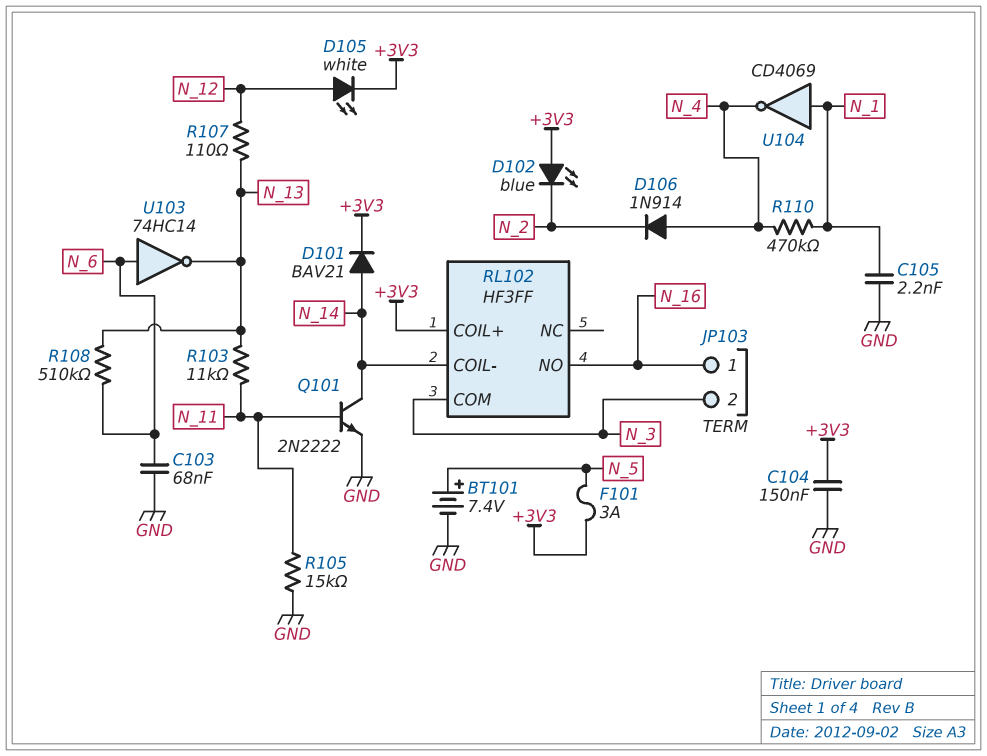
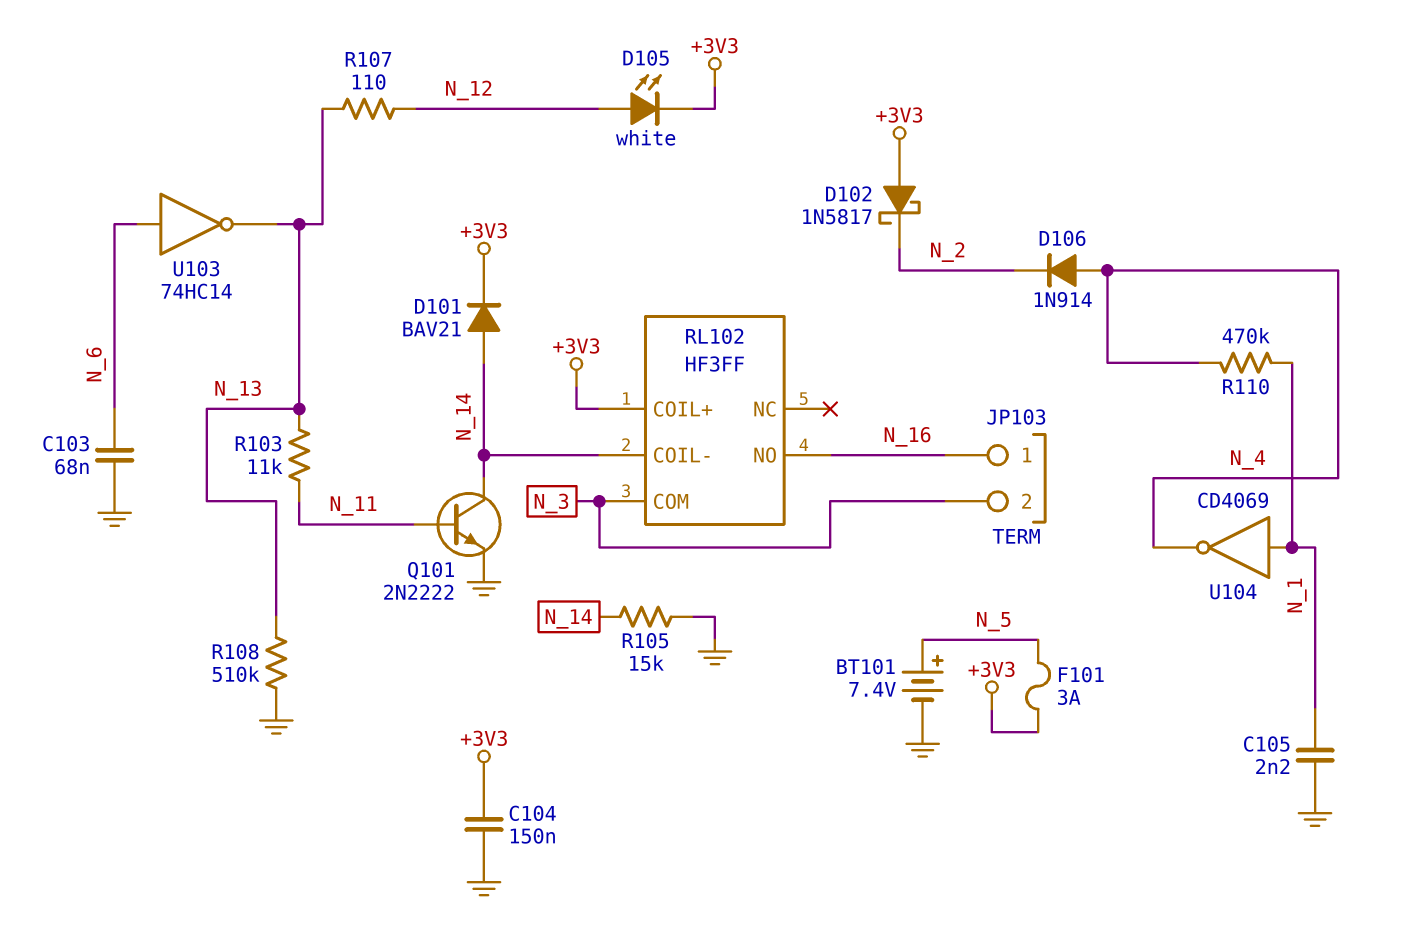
D102: LED blue (A +3V3, K N_2) -> schottky 1N5817 (A +3V3, K N_2)
R105: 15k (GND, N_11) -> 15k (GND, N_14)
R108: 510k (N_6, N_13) -> 510k (GND, N_13)

